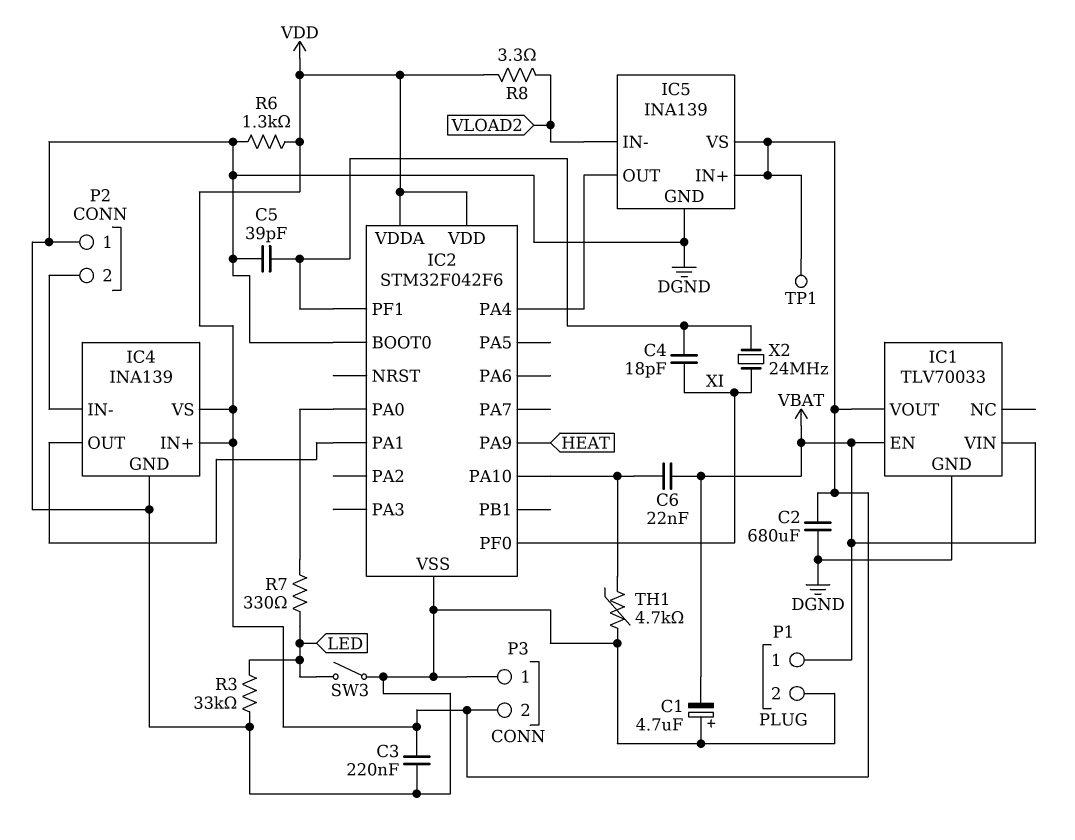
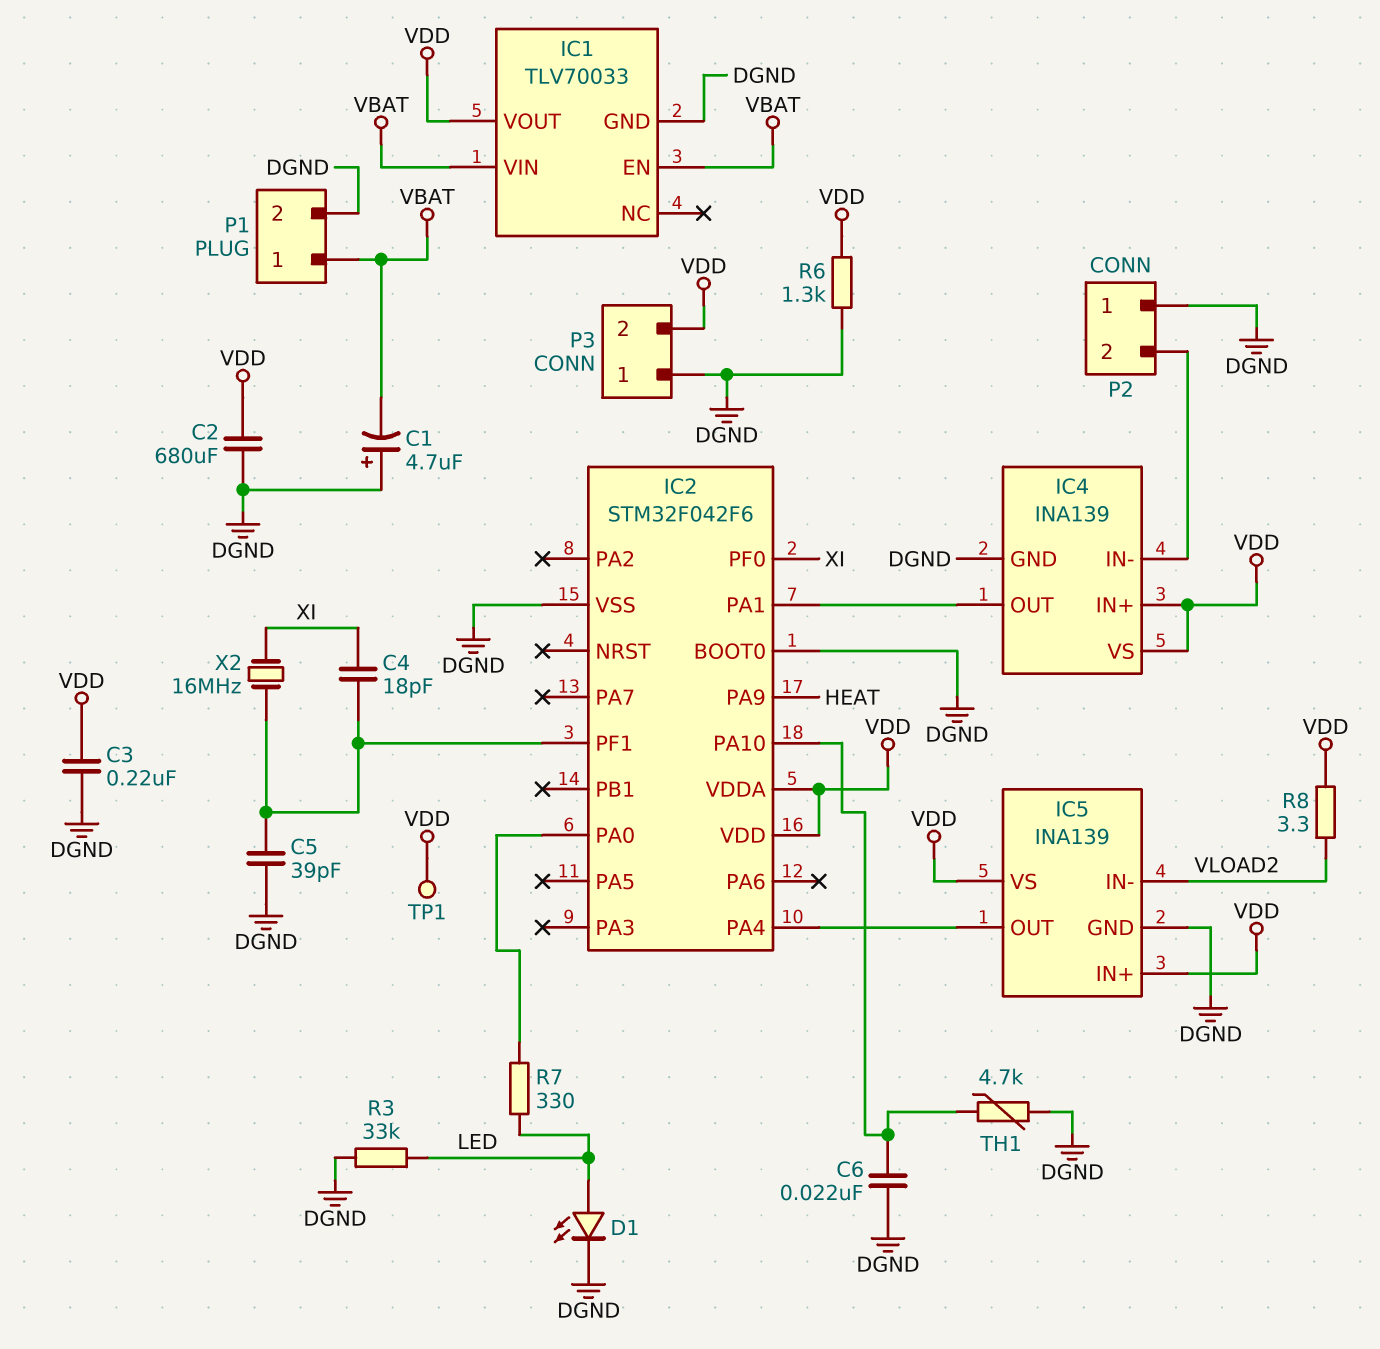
C6: 22nF (IC2/PA10, VBAT) -> 22nF (DGND, IC2/PA10)
D1: none -> LED (A LED, K DGND)
SW3: switch (DGND, LED) -> none
X2: 24MHz (IC2/PF1, XI) -> 16MHz (IC2/PF1, XI)

